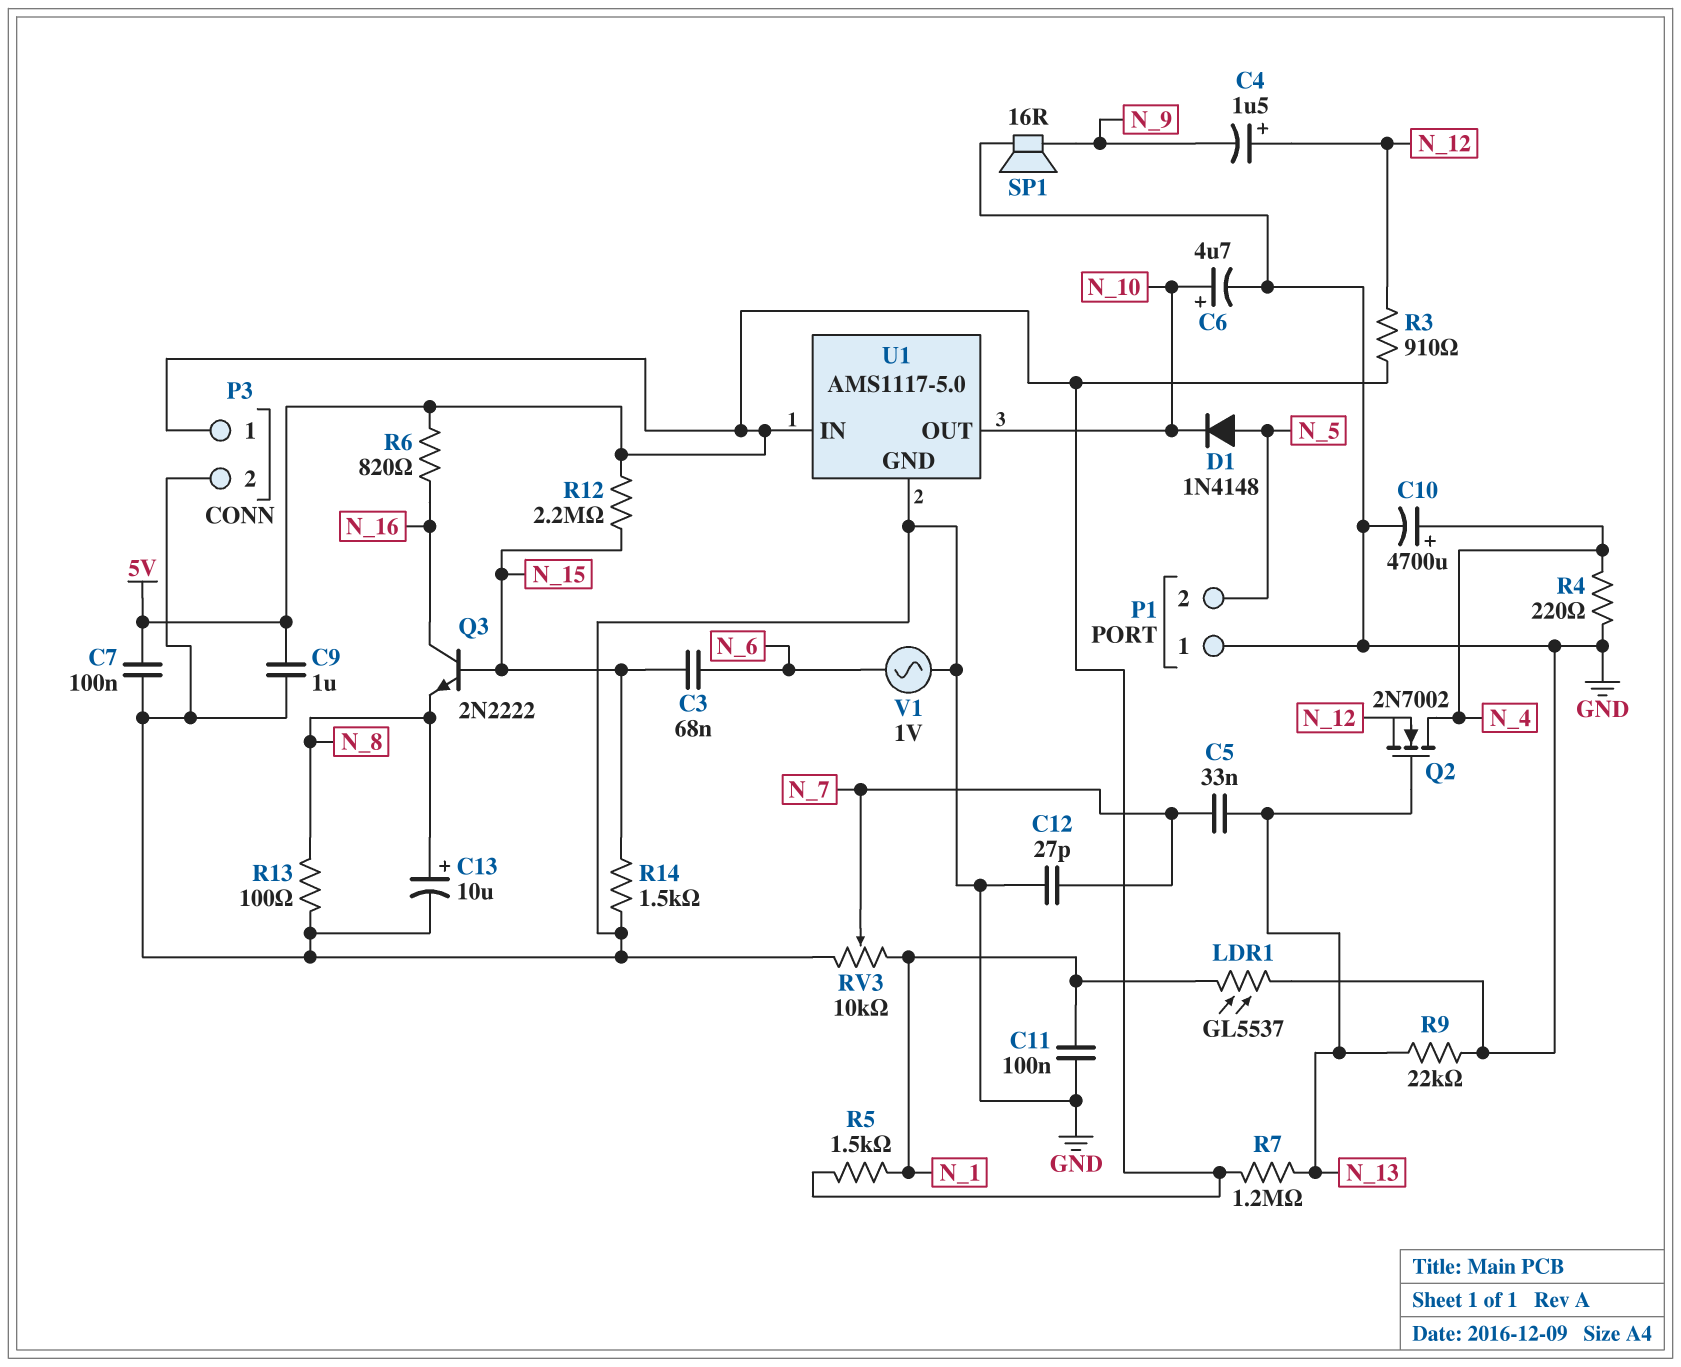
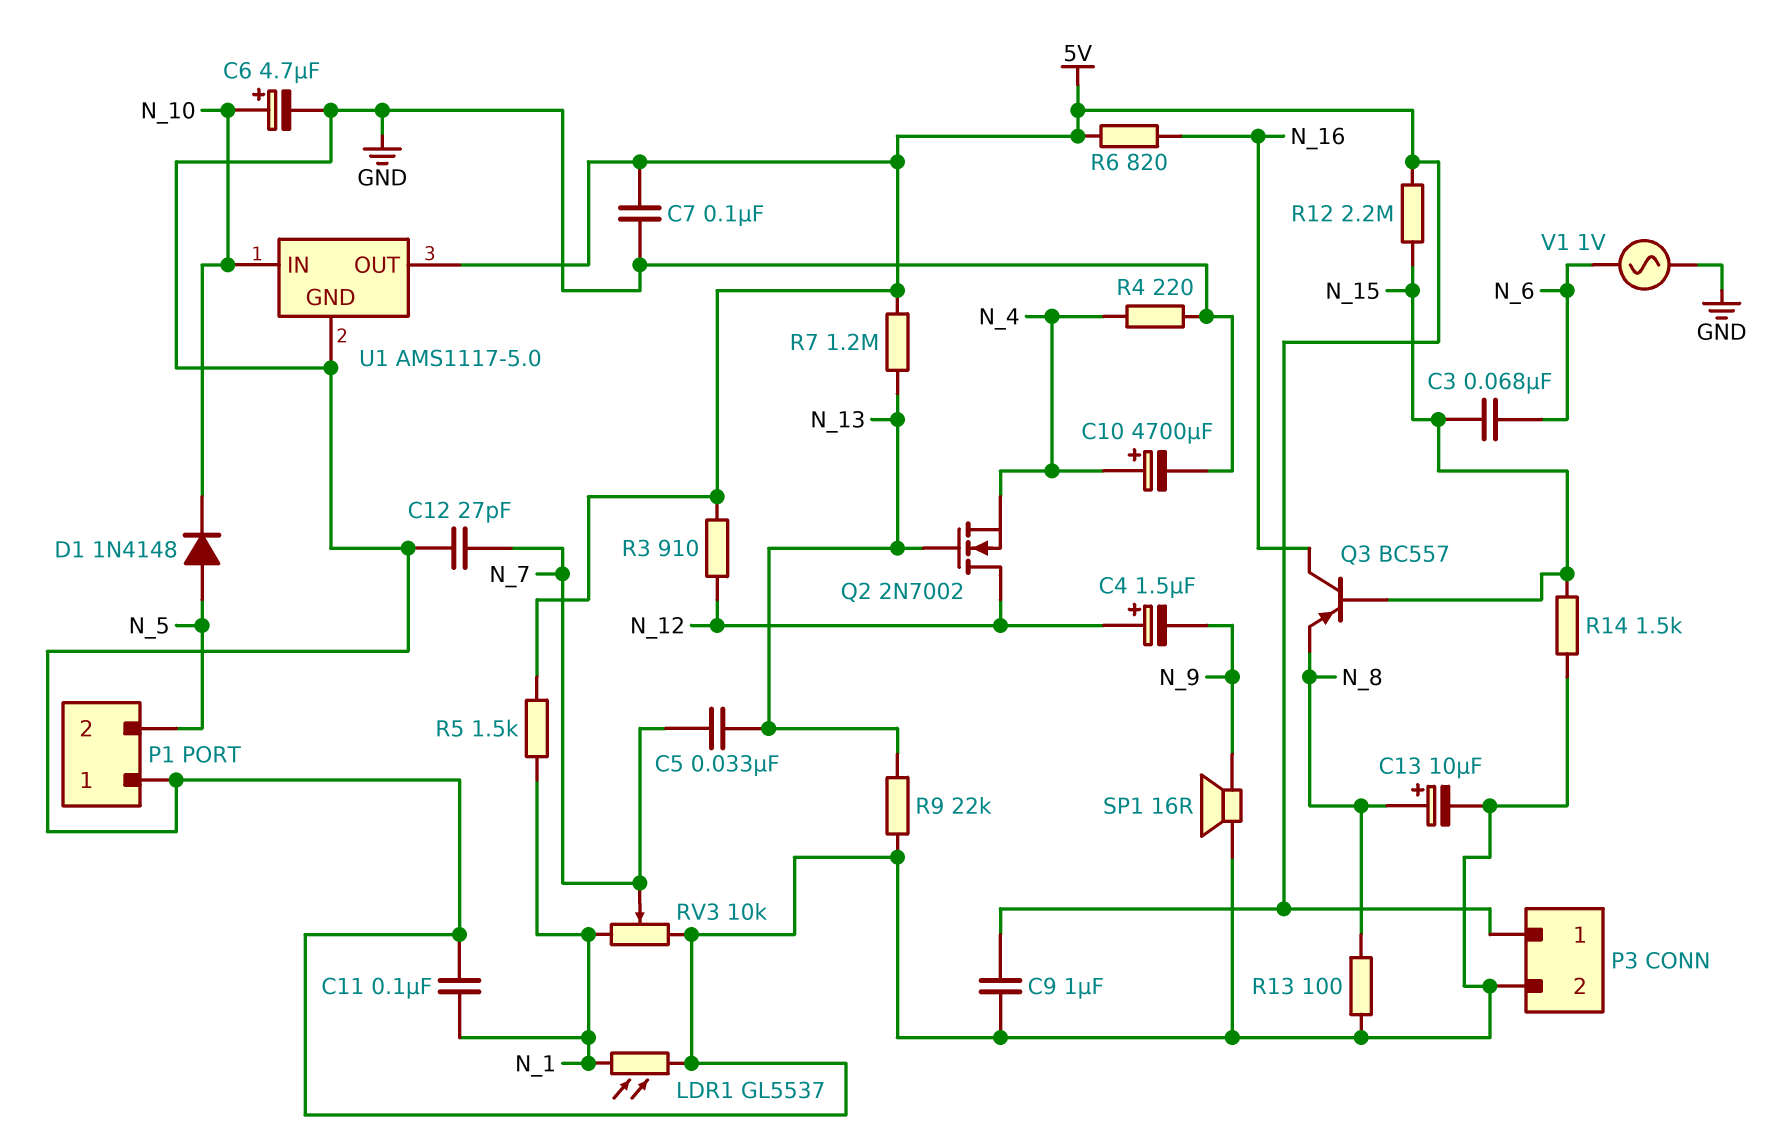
Q2: NMOS 2N7002 (G N_13, D N_4, S N_12) -> NMOS 2N7002 (G N_13, D N_12, S N_4)
Q3: NPN 2N2222 (B N_15, C N_16, E N_8) -> PNP BC557 (B N_15, C N_16, E N_8)
U1 pin IN: 5V -> N_10
U1 pin OUT: N_10 -> 5V

